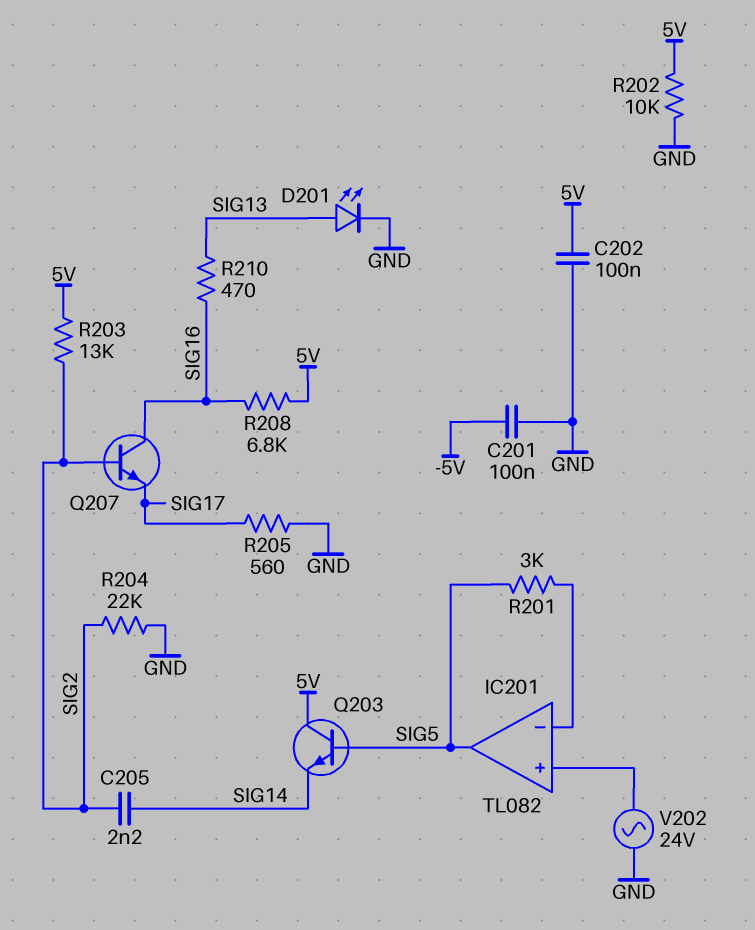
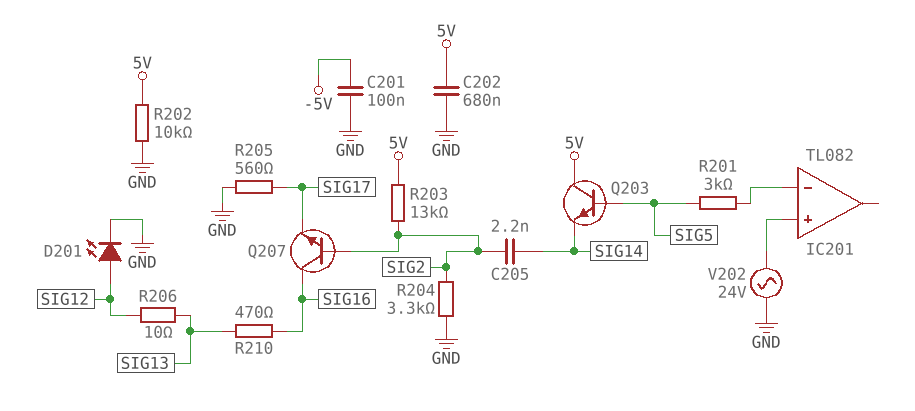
C202: 100nF (5V, GND) -> 680nF (5V, GND)
D201: LED (A SIG13, K GND) -> LED (A SIG12, K GND)
IC201 pin out: SIG5 -> none
R204: 22k (GND, SIG2) -> 3.3k (GND, SIG2)
R206: none -> 10 (SIG12, SIG13)
R208: 6.8k (5V, SIG16) -> none

